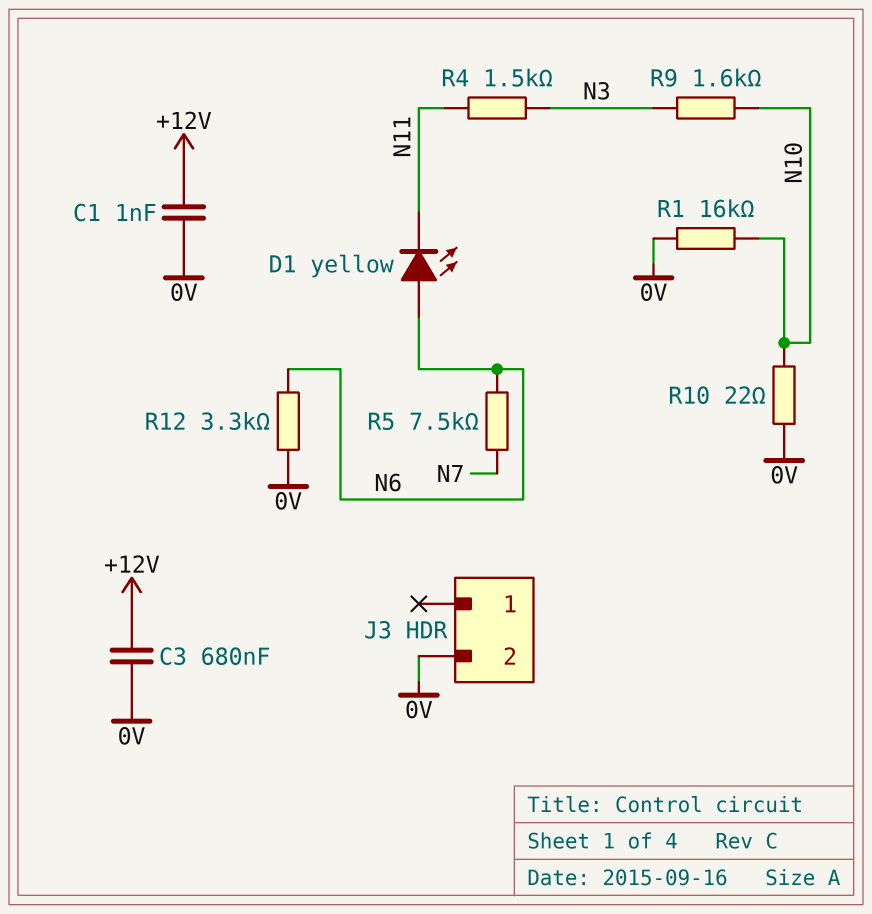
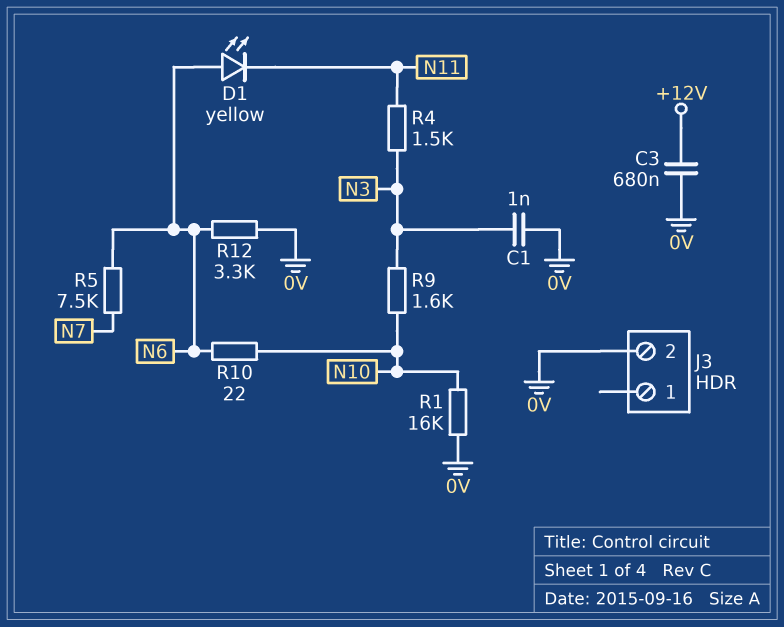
C1: 1nF (+12V, 0V) -> 1nF (0V, N3)
R10: 22 (0V, N10) -> 22 (N6, N10)

